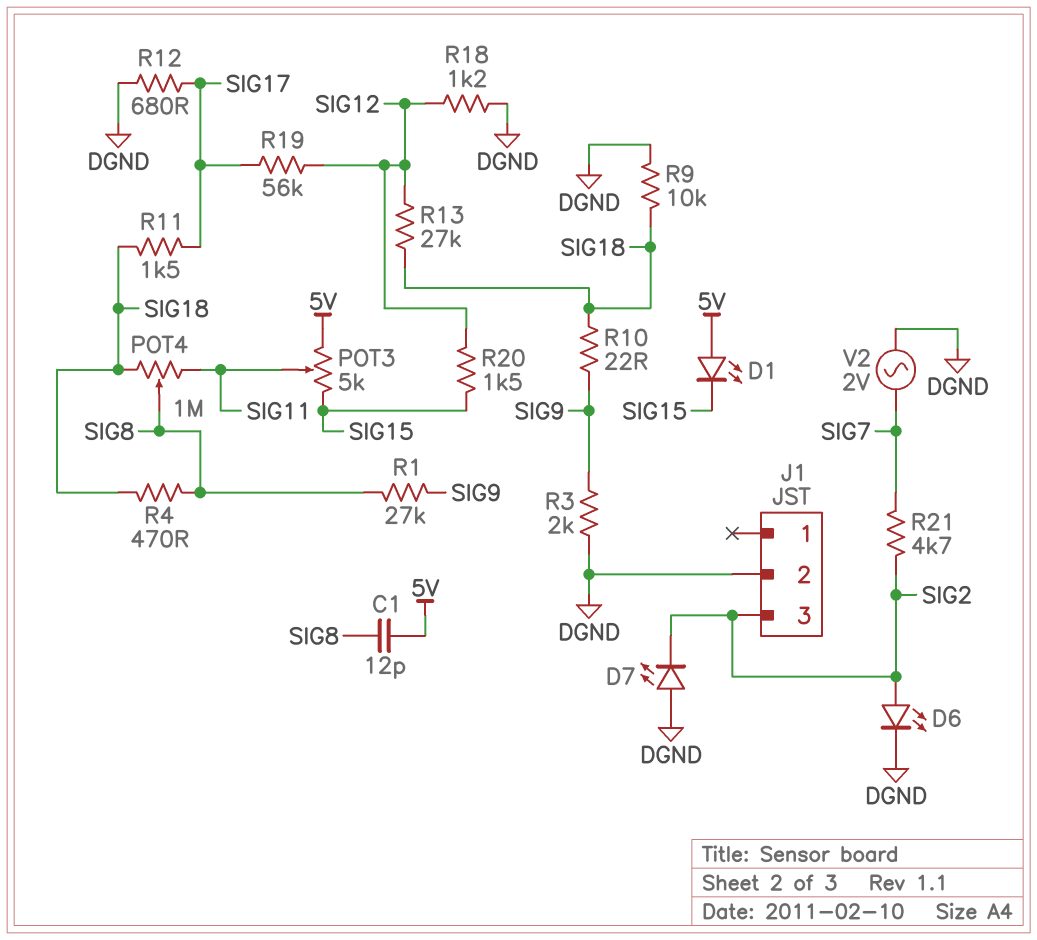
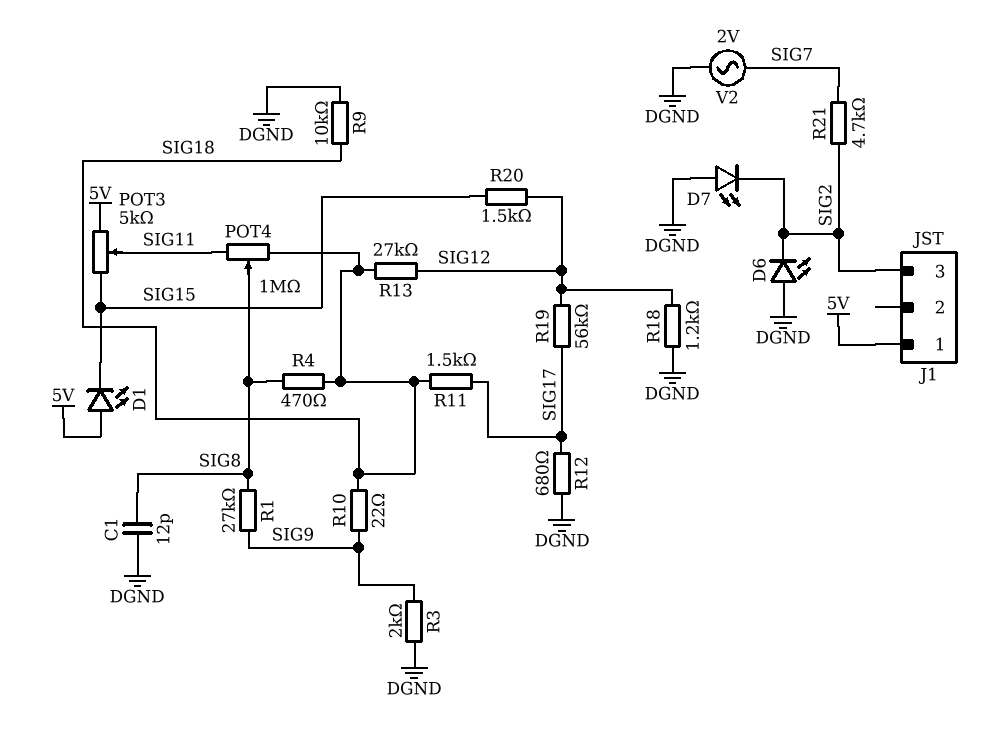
C1: 12pF (5V, SIG8) -> 12pF (DGND, SIG8)
D6: LED (A SIG2, K DGND) -> LED (A DGND, K SIG2)
J1 pin 1: none -> 5V
J1 pin 2: DGND -> none

